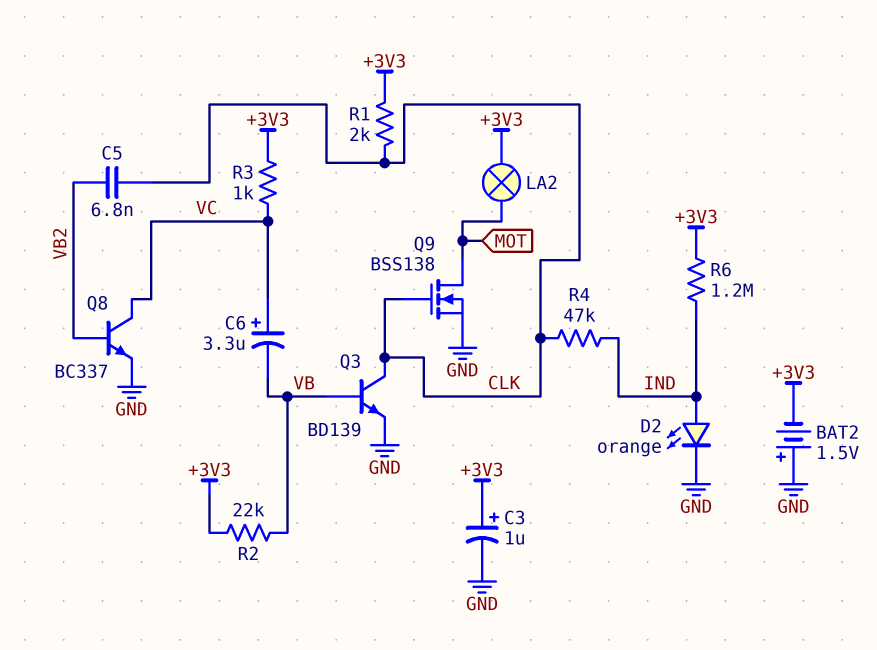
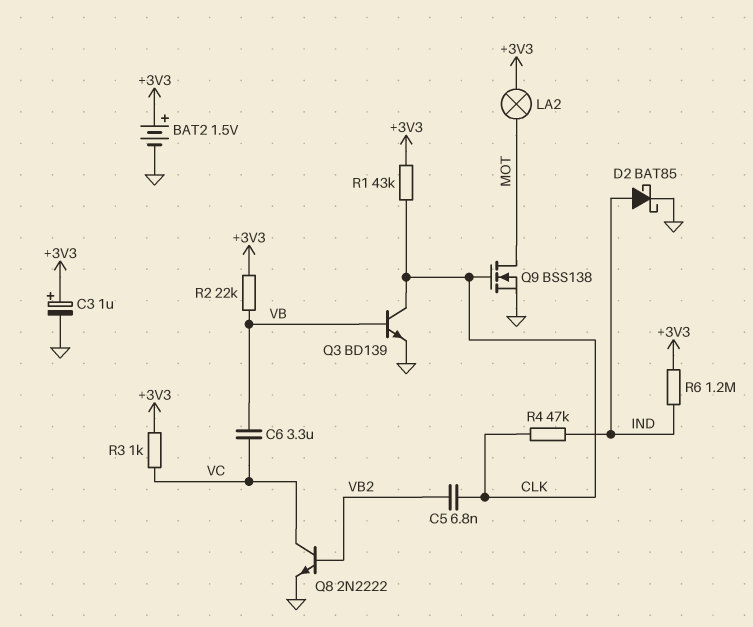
BAT2: 1.5V (plus GND, minus +3V3) -> 1.5V (plus +3V3, minus GND)
C6: 3.3uF (plus VC, minus VB) -> 3.3uF (VB, VC)
D2: LED orange (A IND, K GND) -> schottky BAT85 (A IND, K GND)
Q8: NPN BC337 (B VB2, C VC, E GND) -> NPN 2N2222 (B VB2, C VC, E GND)
R1: 2k (+3V3, CLK) -> 43k (+3V3, CLK)

